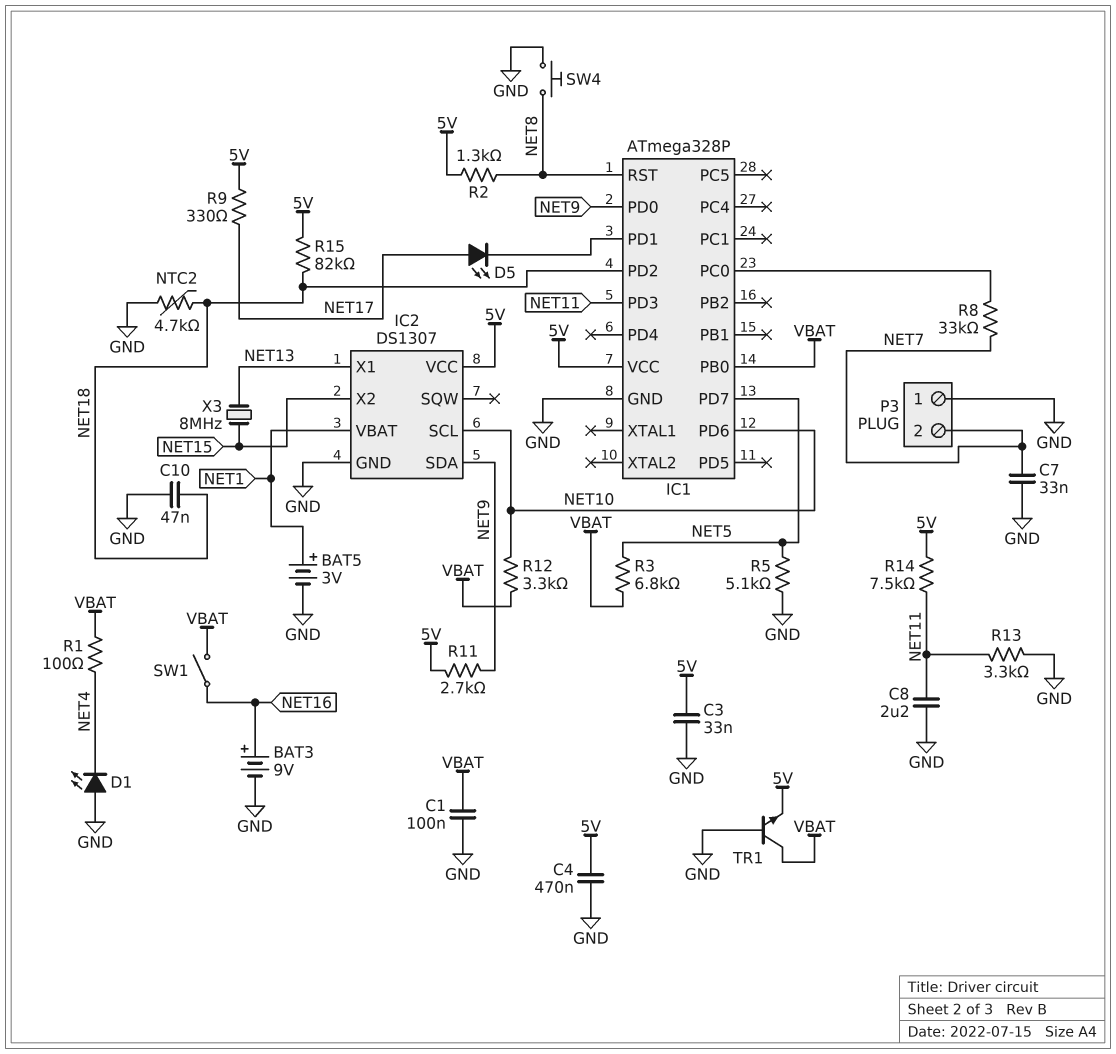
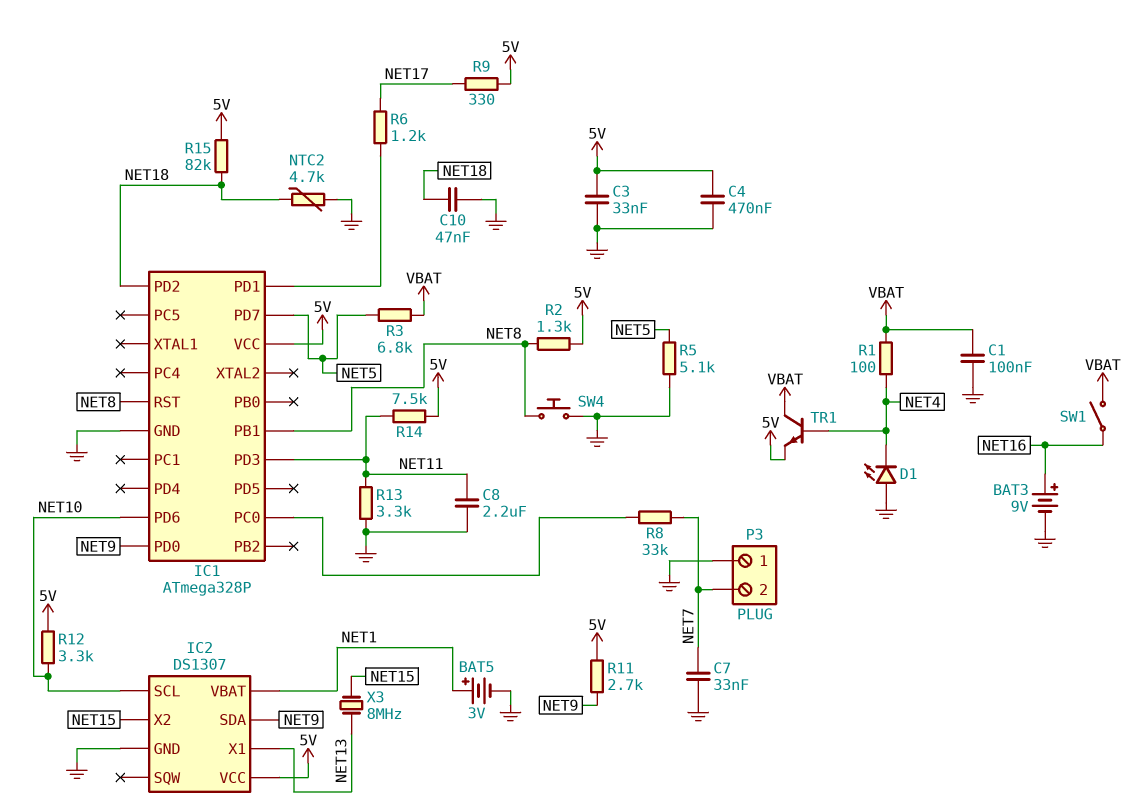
D5: LED (A NET17, K IC1/PD1) -> none
IC1 pin PB0: VBAT -> none
IC1 pin PB1: none -> NET8
R6: none -> 1.2k (IC1/PD1, NET17)
R12: 3.3k (NET10, VBAT) -> 3.3k (5V, NET10)
TR1: NPN (B GND, C VBAT, E 5V) -> NPN (B NET4, C VBAT, E 5V)

